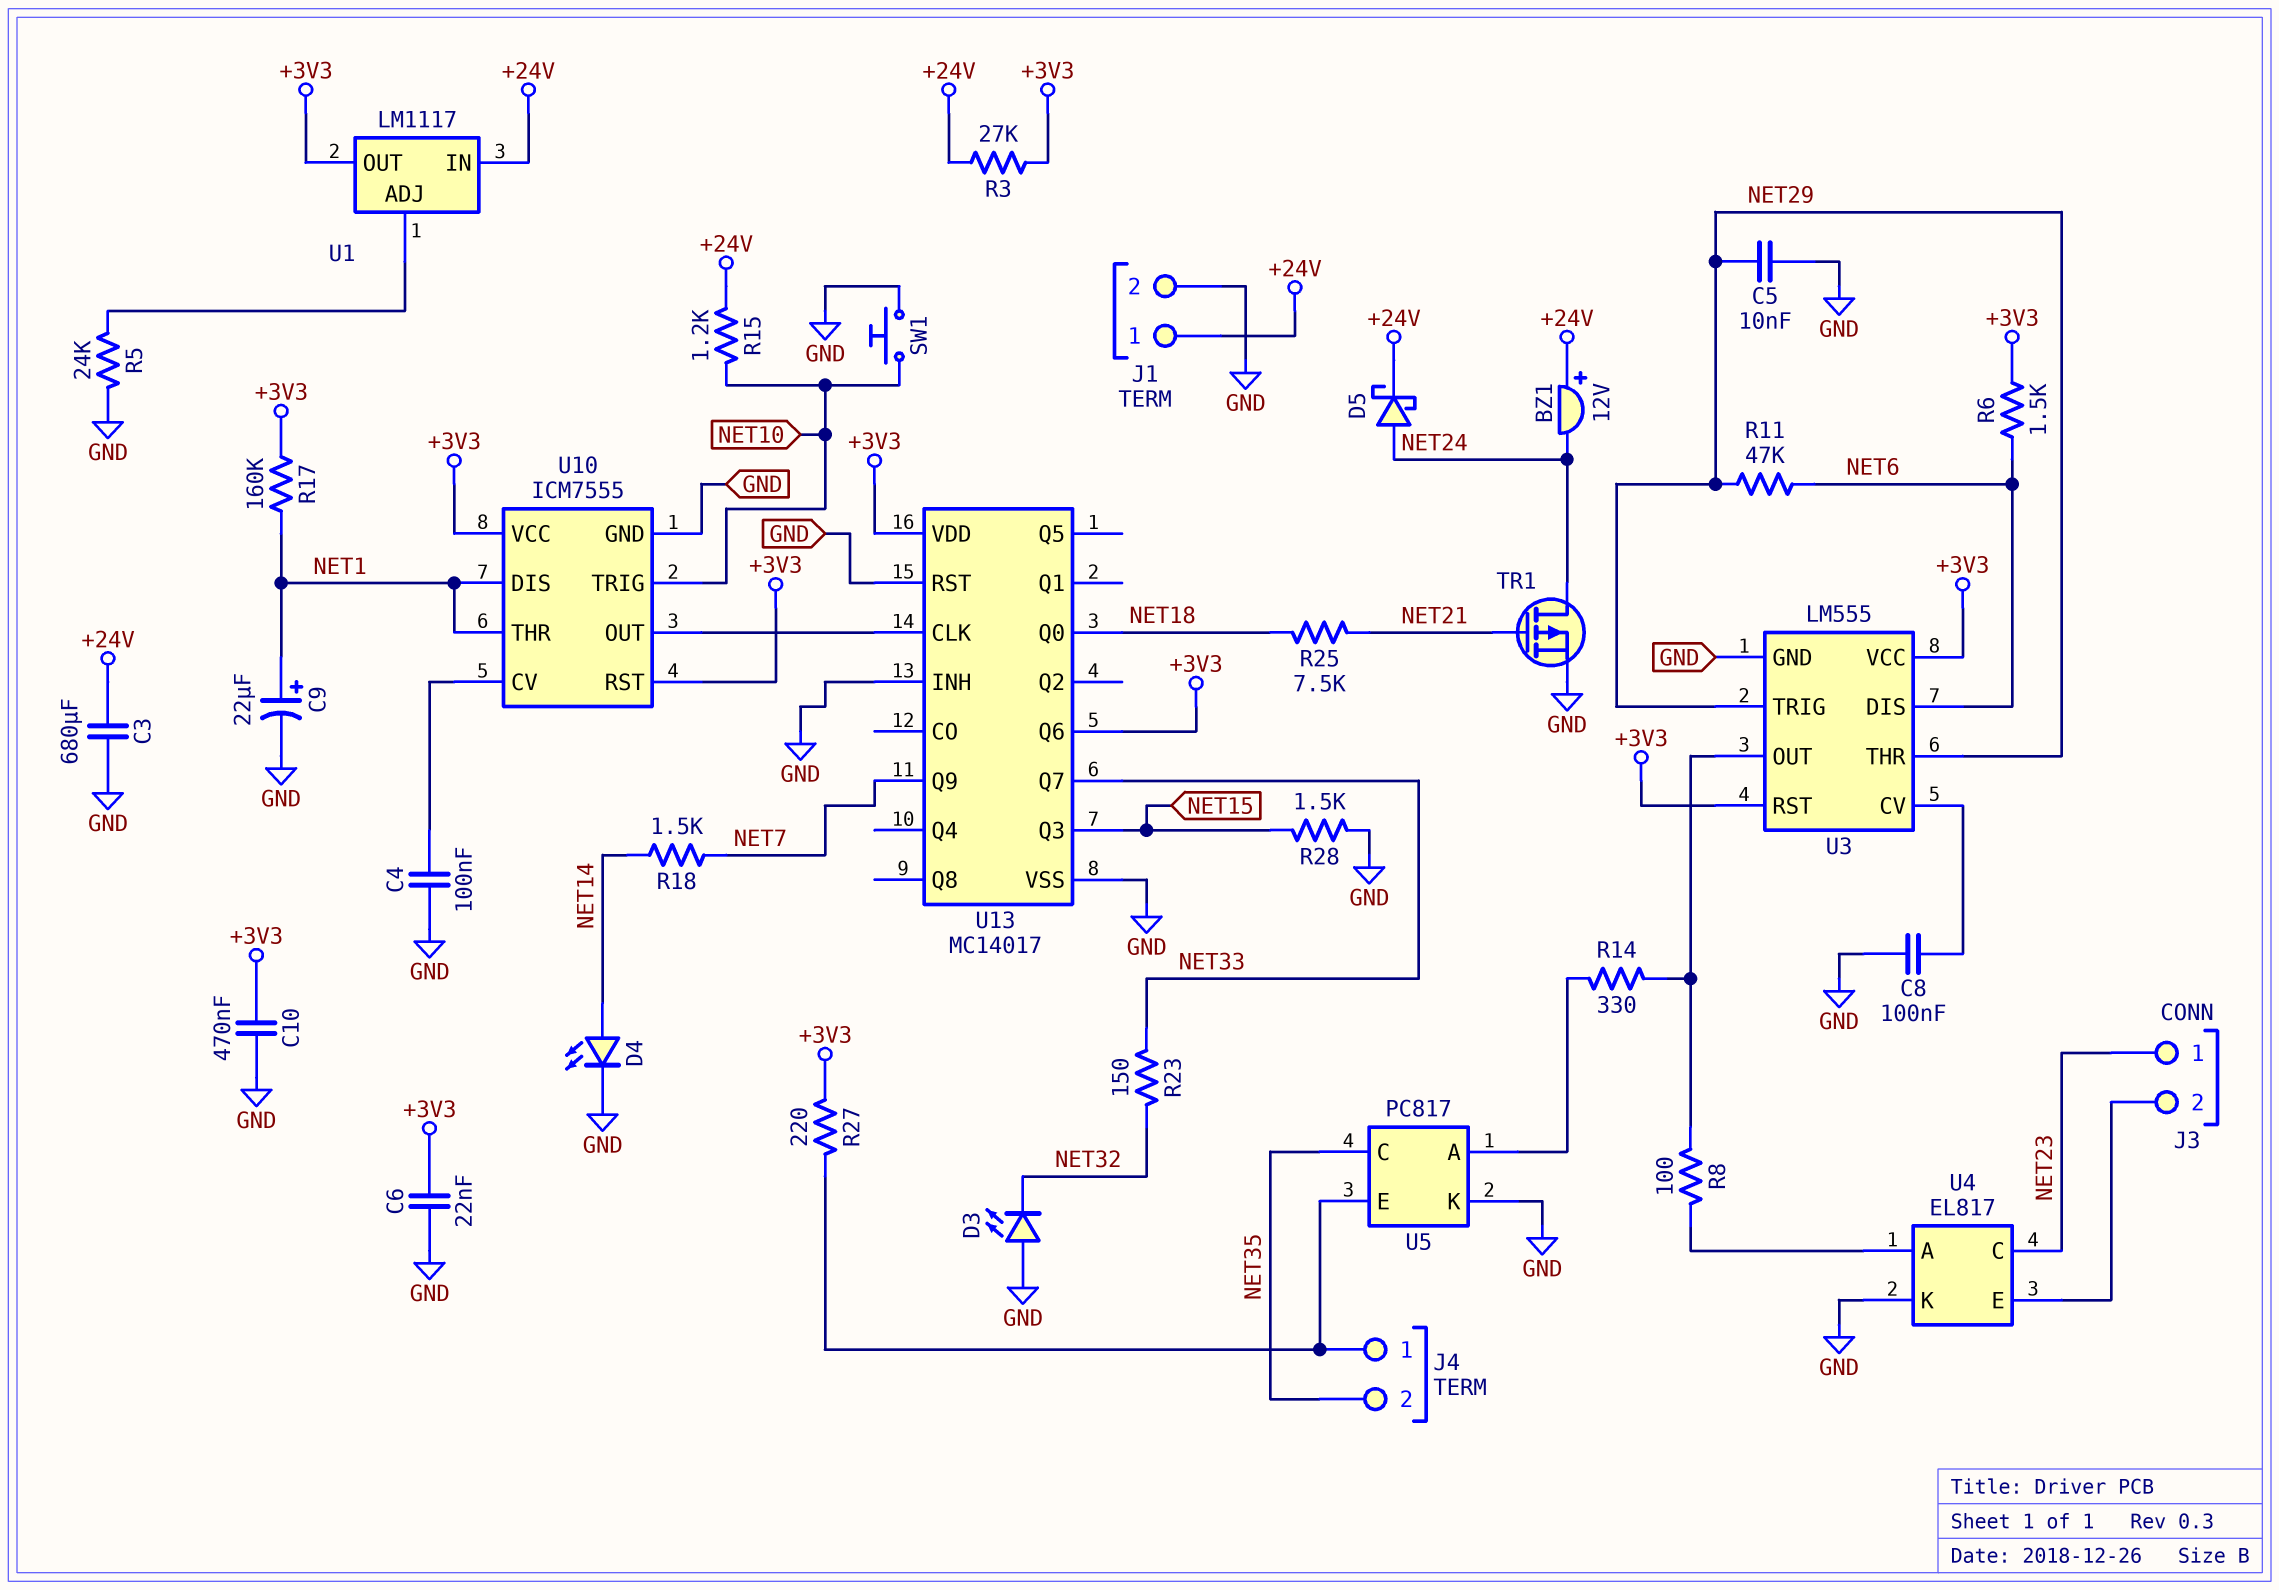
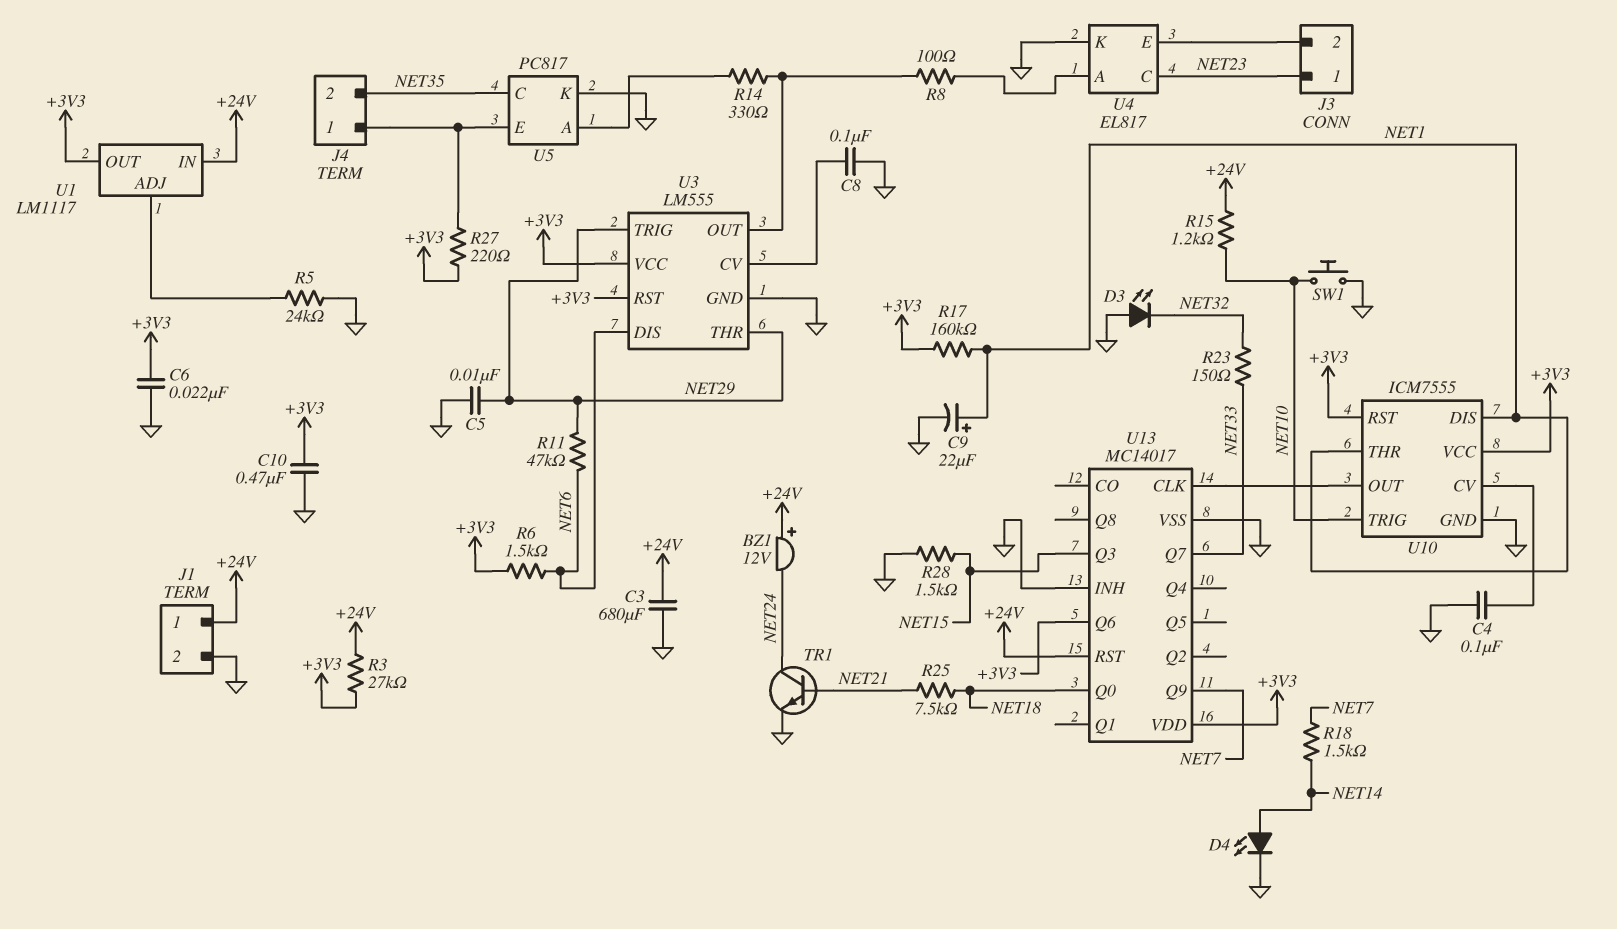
D5: schottky (A NET24, K +24V) -> none
TR1: PMOS (G NET21, D NET24, S GND) -> NPN (B NET21, C NET24, E GND)
U13 pin RST: GND -> +24V

